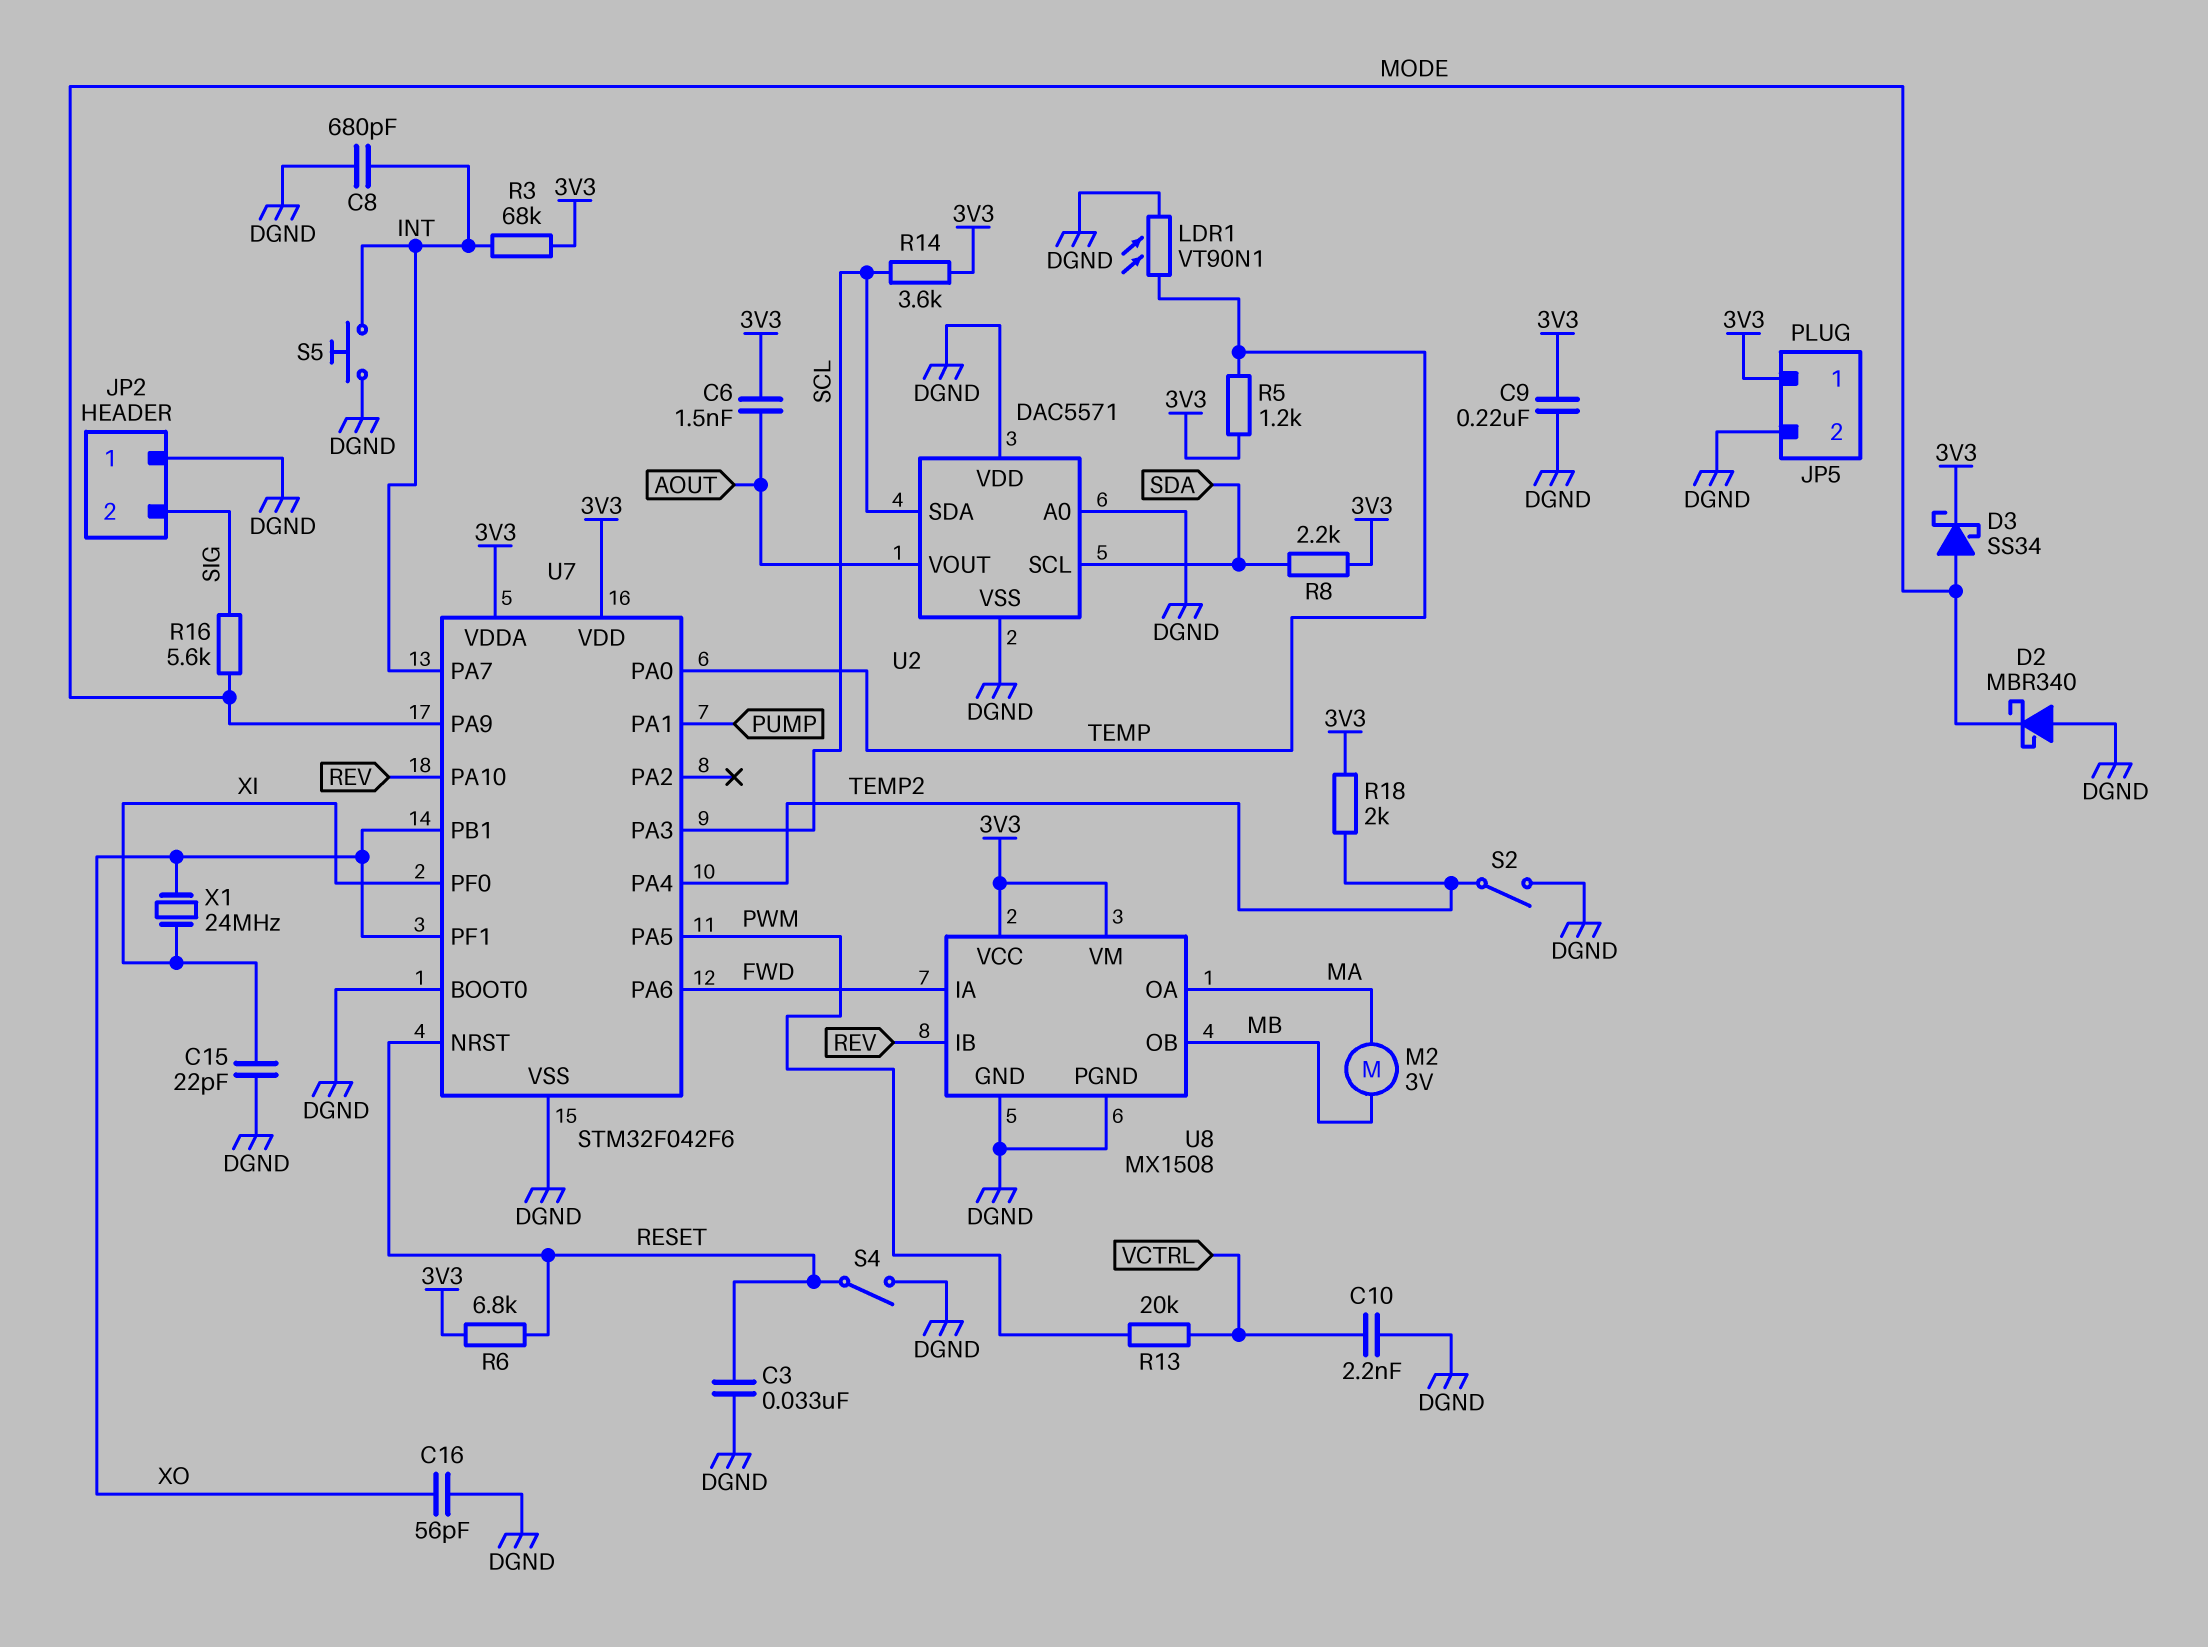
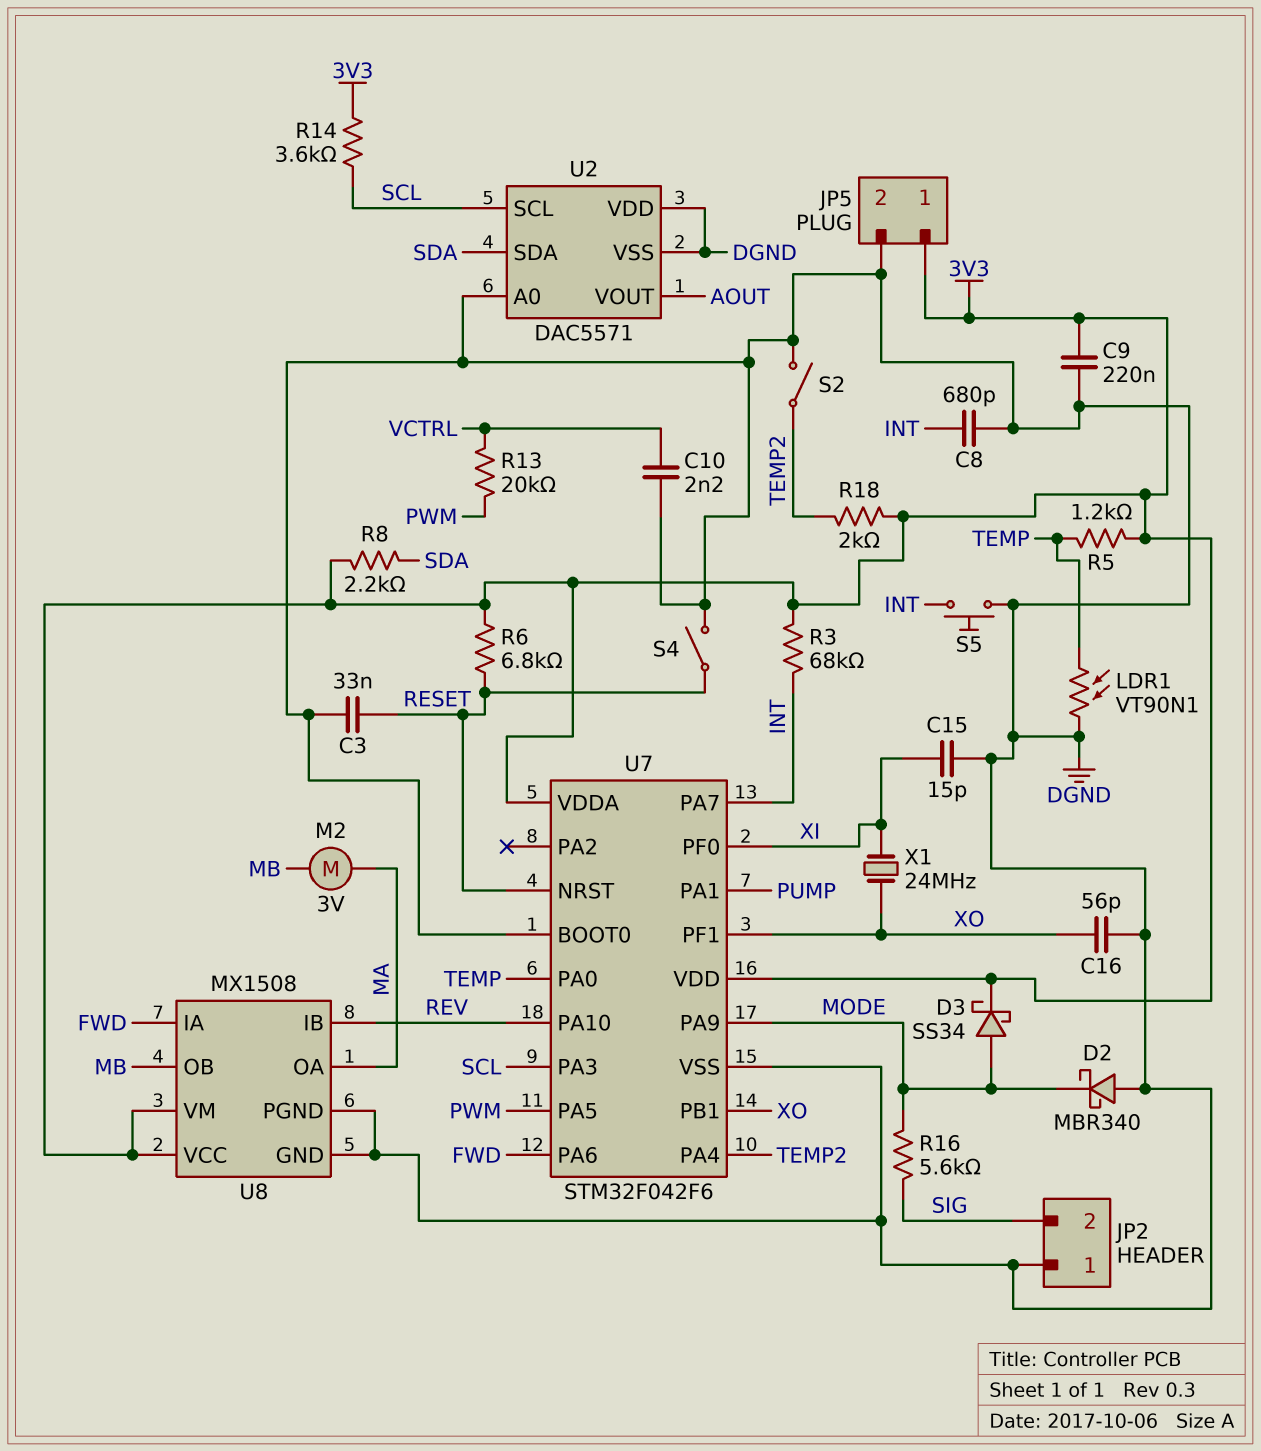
C6: 1.5nF (3V3, AOUT) -> none
C15: 22pF (DGND, XI) -> 15pF (DGND, XI)
U2 pin SCL: SDA -> SCL
U2 pin SDA: SCL -> SDA

